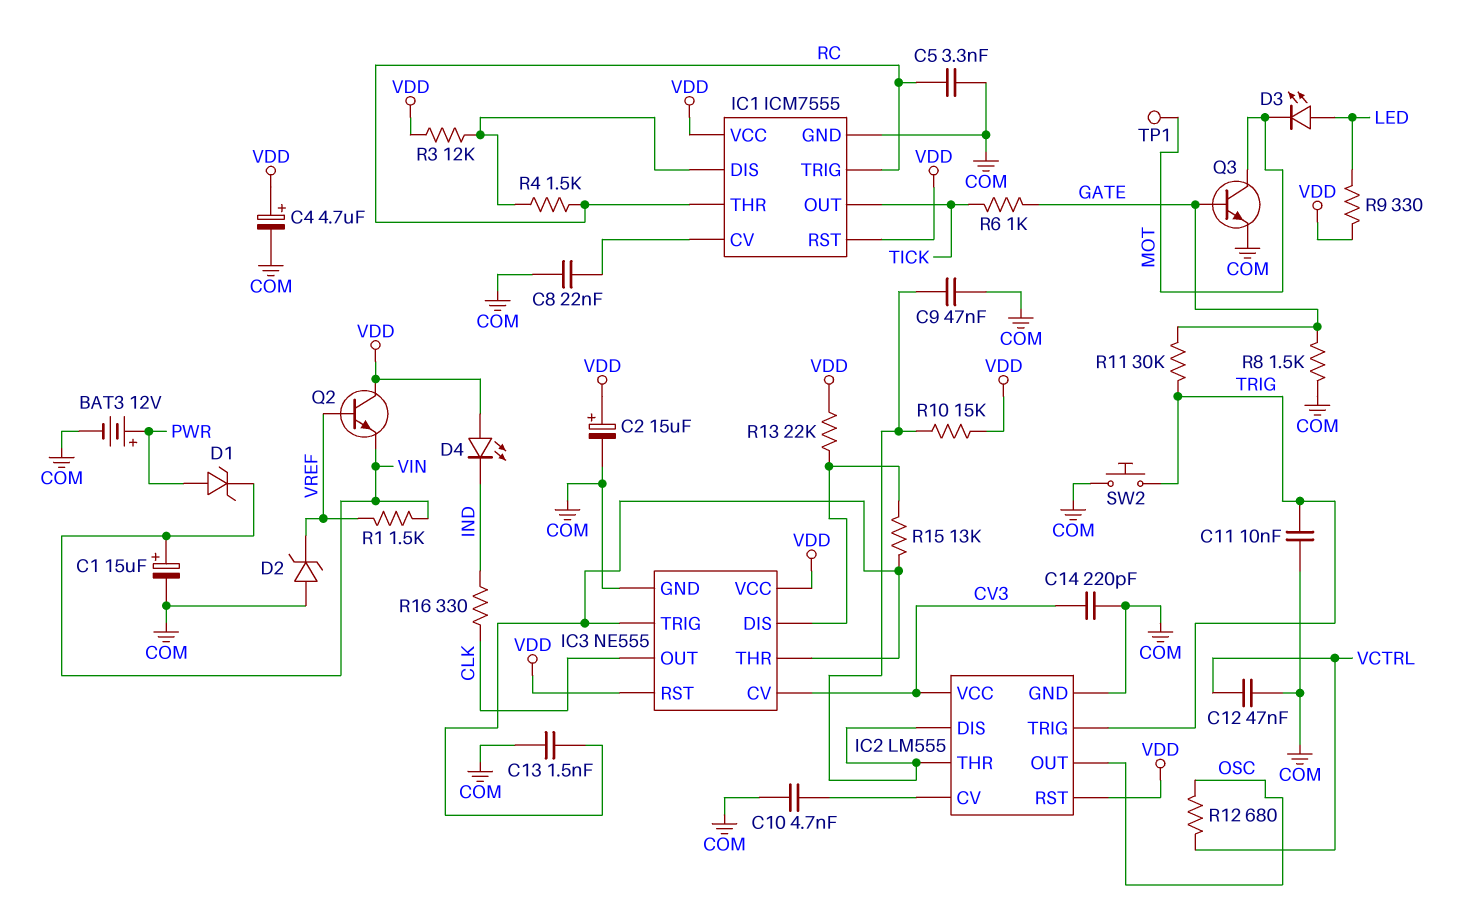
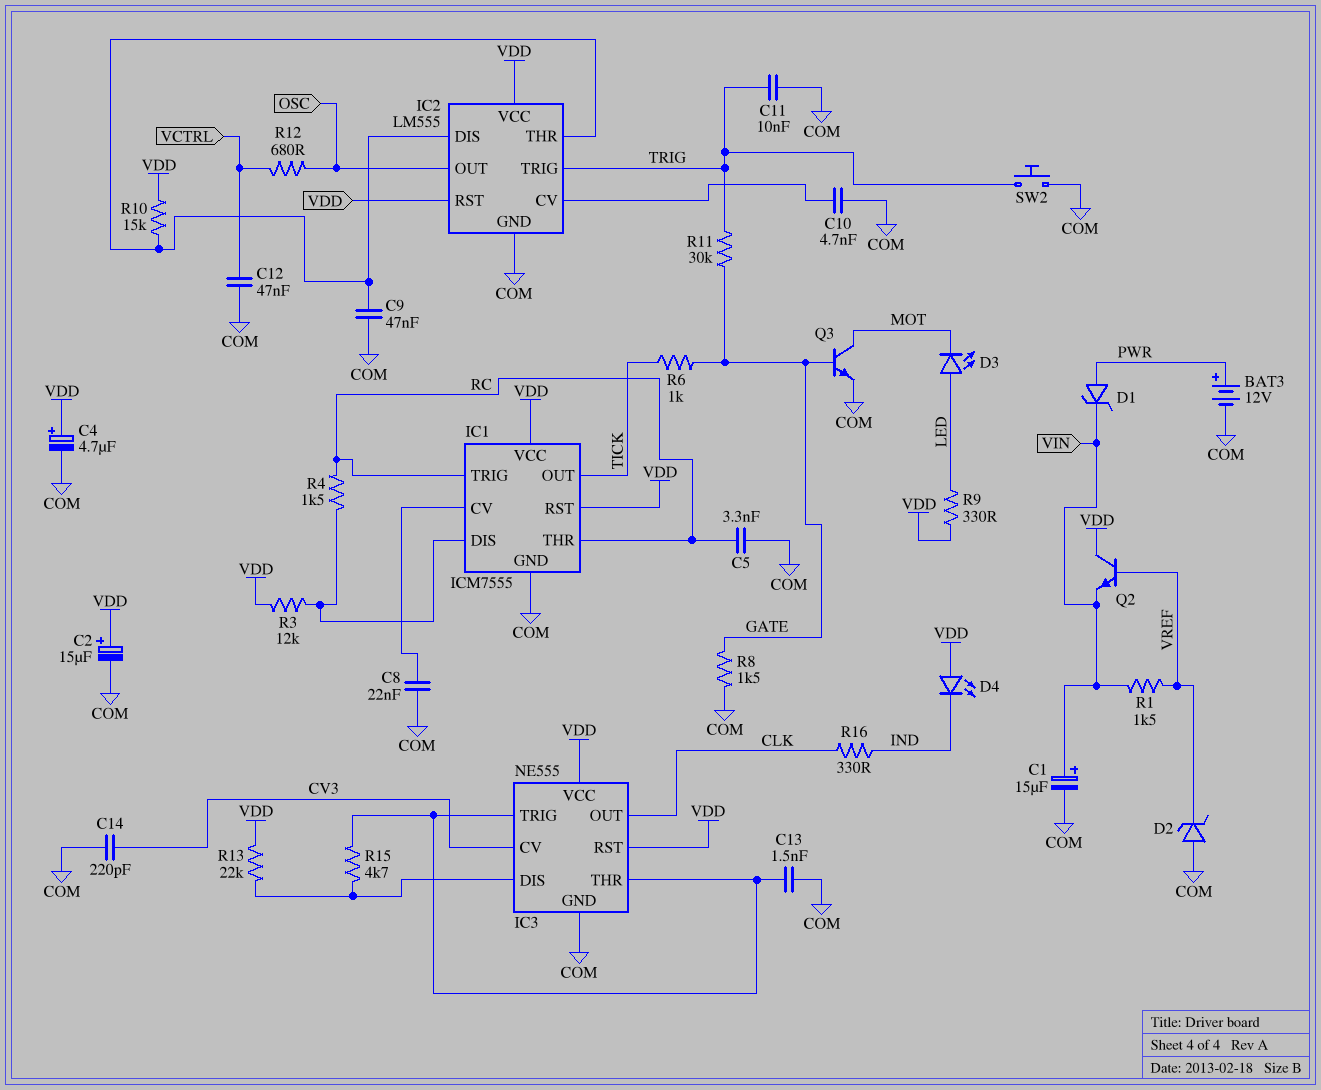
IC2 pin VCC: CV3 -> VDD
R15: 13k (IC3/DIS, IC3/THR) -> 4.7k (IC3/DIS, IC3/THR)
TP1: test point (MOT) -> none

